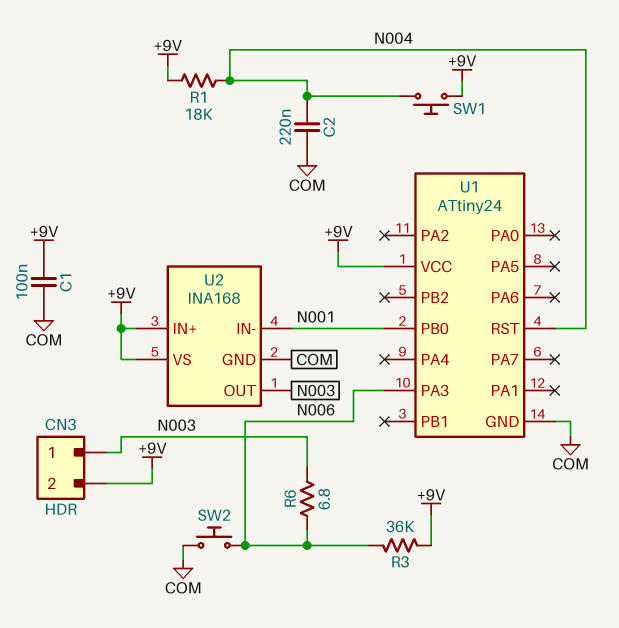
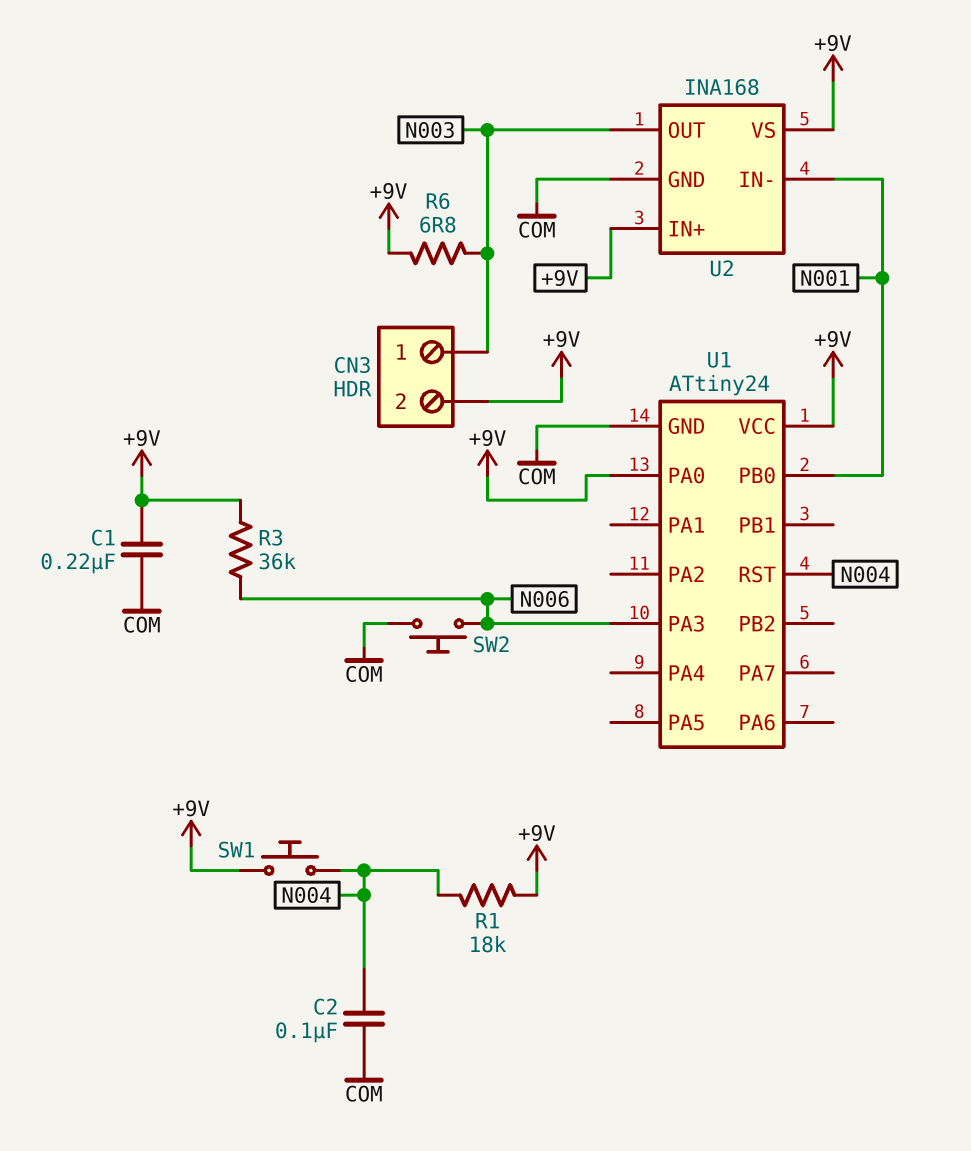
C1: 100nF (+9V, COM) -> 220nF (+9V, COM)
C2: 220nF (COM, N004) -> 100nF (COM, N004)
R6: 6.8 (N003, N006) -> 6.8 (+9V, N003)
U1 pin PA0: none -> +9V

